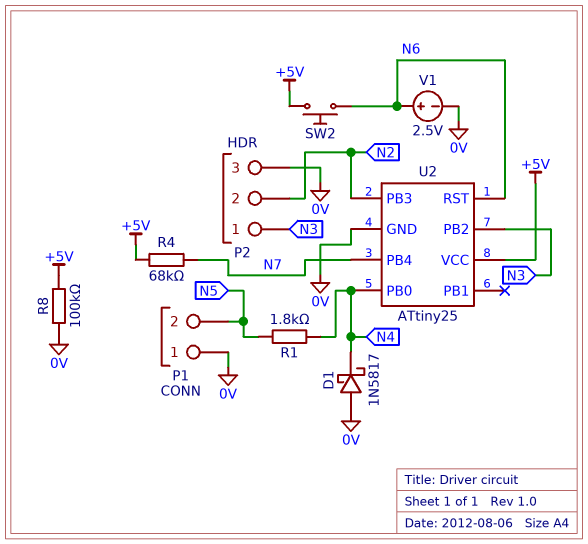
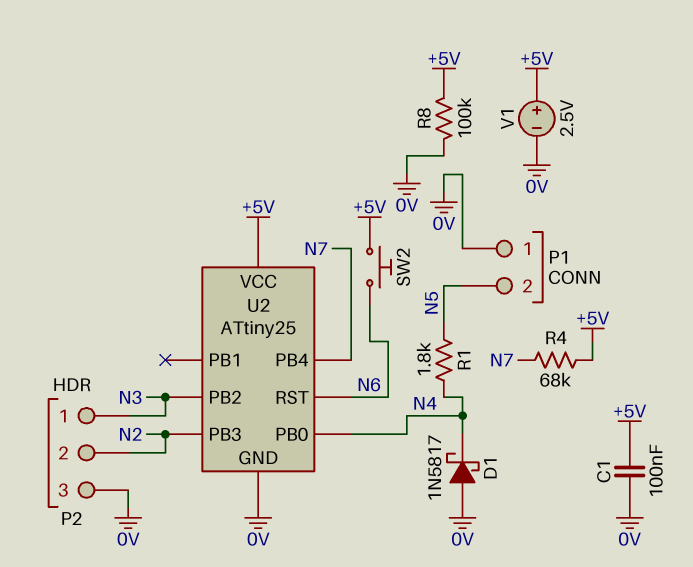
C1: none -> 100nF (+5V, 0V)
V1: 2.5V (plus N6, minus 0V) -> 2.5V (plus +5V, minus 0V)

